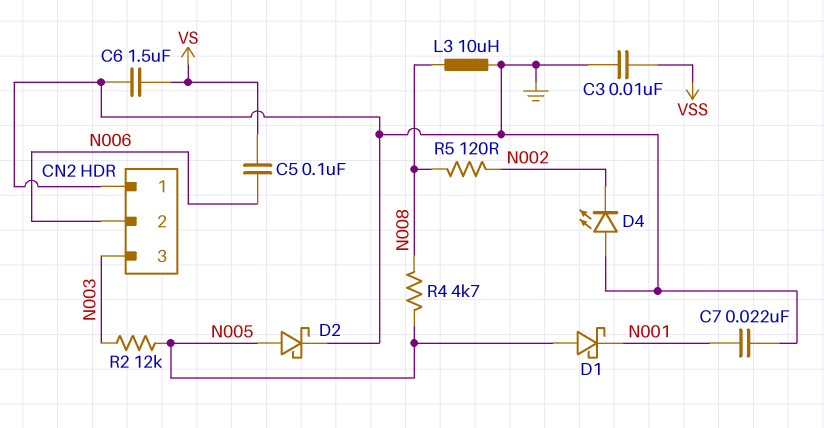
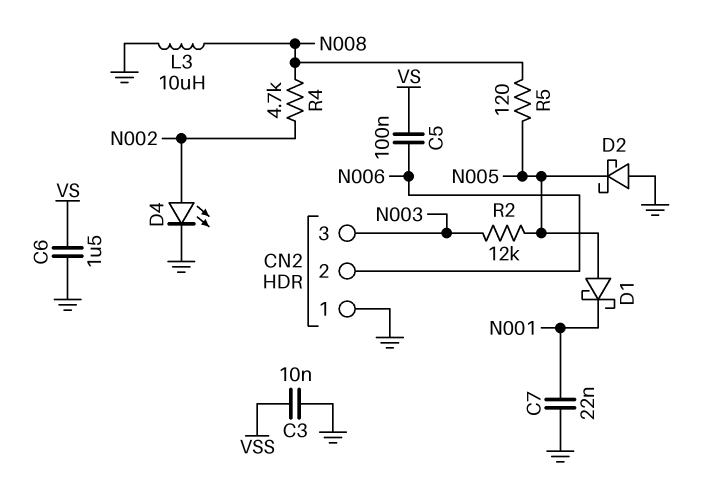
D2: schottky (A N005, K GND) -> schottky (A GND, K N005)
D4: LED (A GND, K N002) -> LED (A N002, K GND)
R4: 4.7k (N005, N008) -> 4.7k (N002, N008)
R5: 120 (N002, N008) -> 120 (N005, N008)

